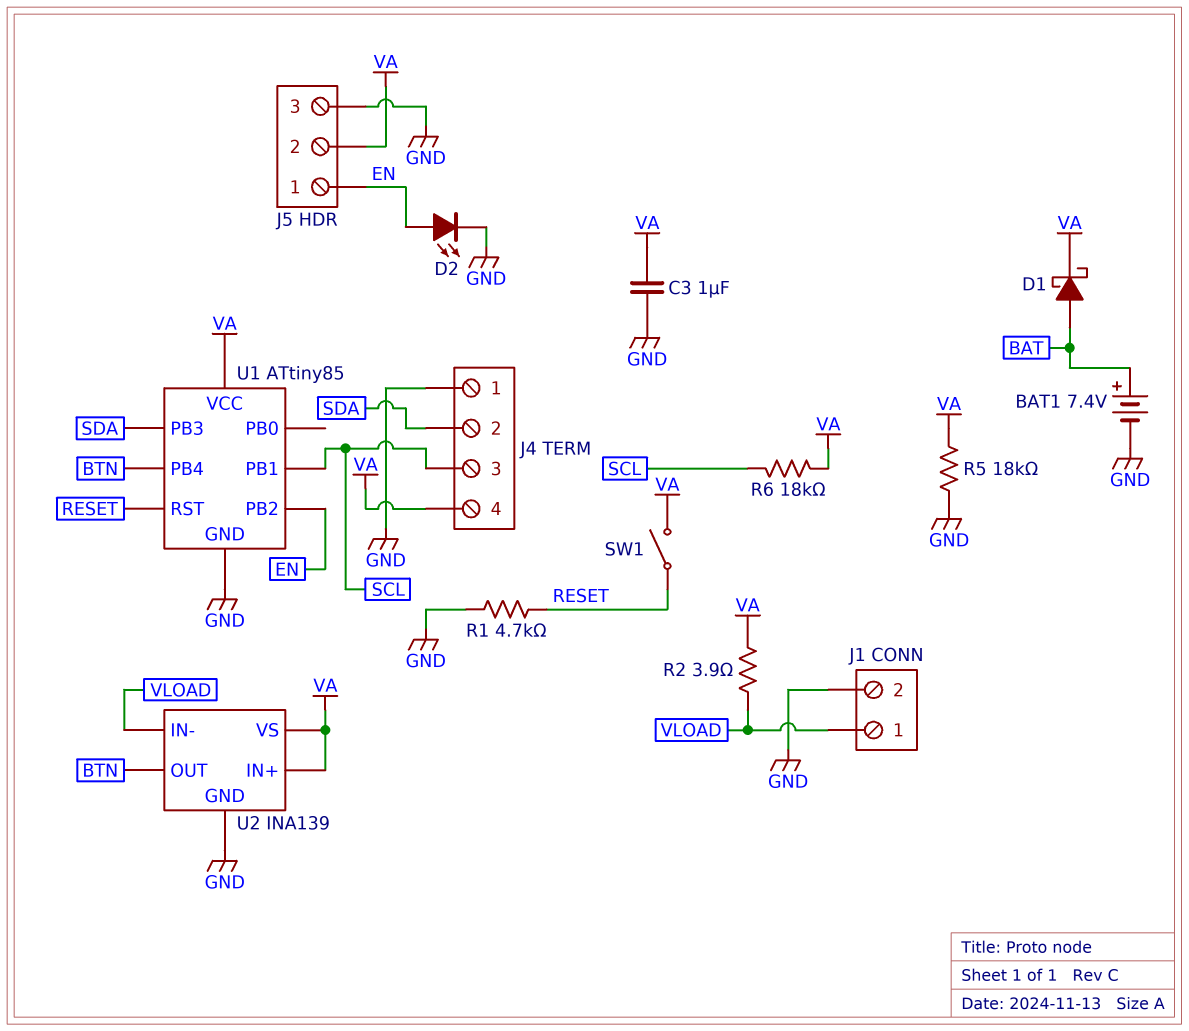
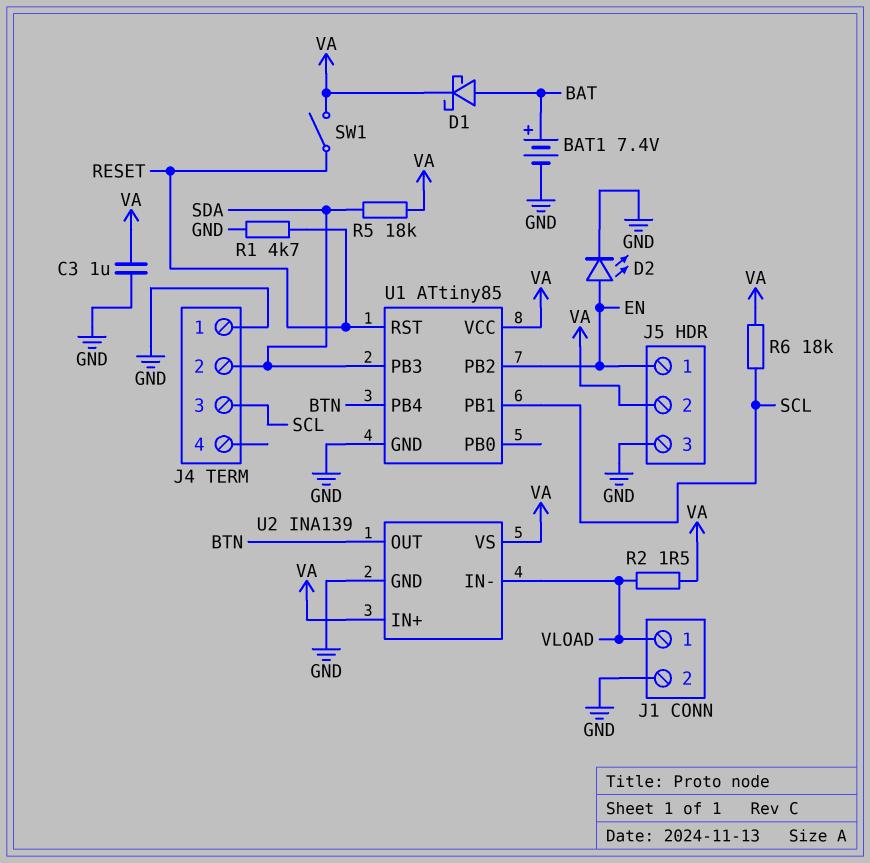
J4 pin 4: VA -> none
R2: 3.9 (VA, VLOAD) -> 1.5 (VA, VLOAD)
R5: 18k (GND, VA) -> 18k (SDA, VA)

